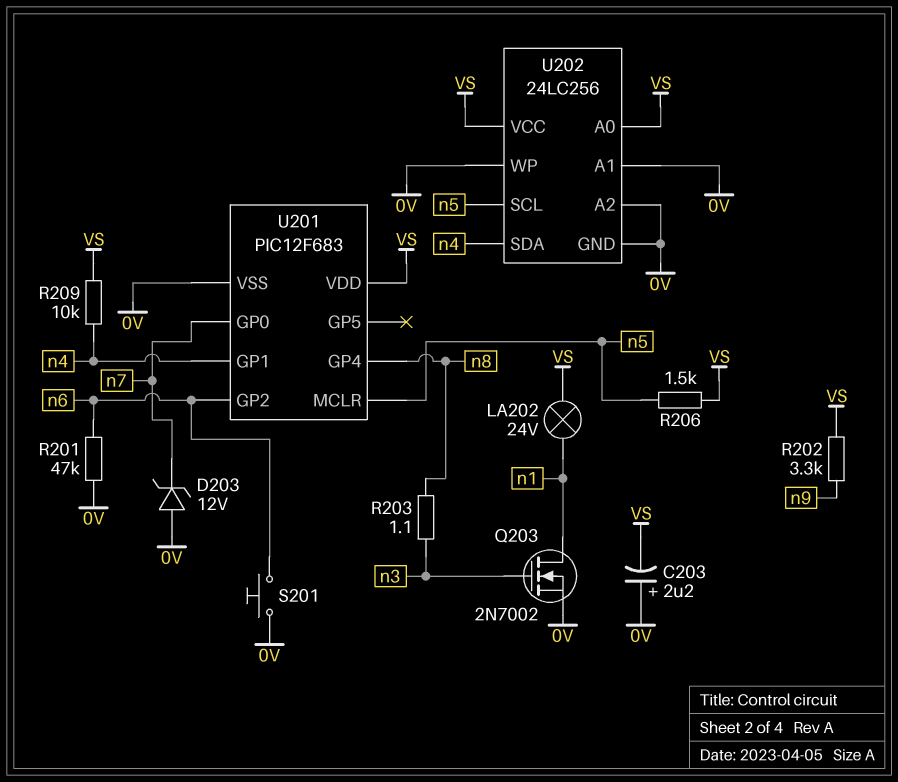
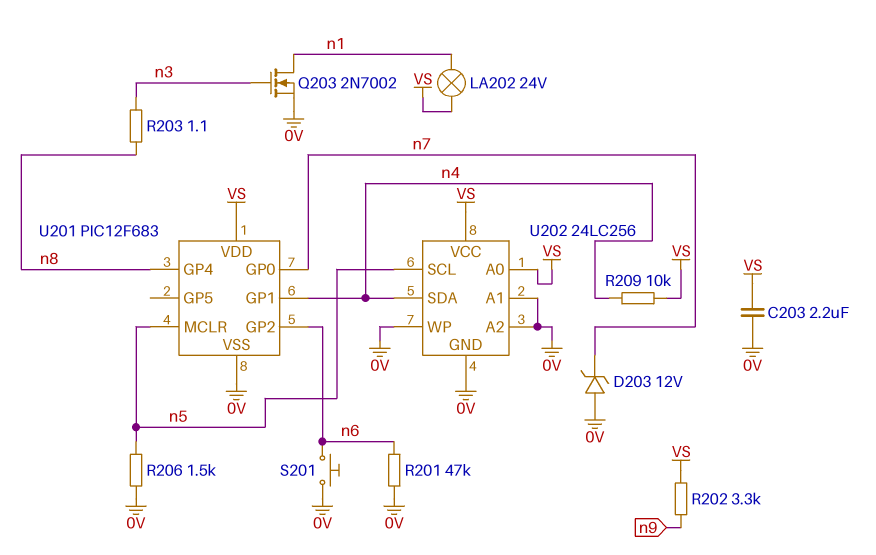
C203: 2.2uF (plus 0V, minus VS) -> 2.2uF (0V, VS)
R206: 1.5k (VS, n5) -> 1.5k (0V, n5)

